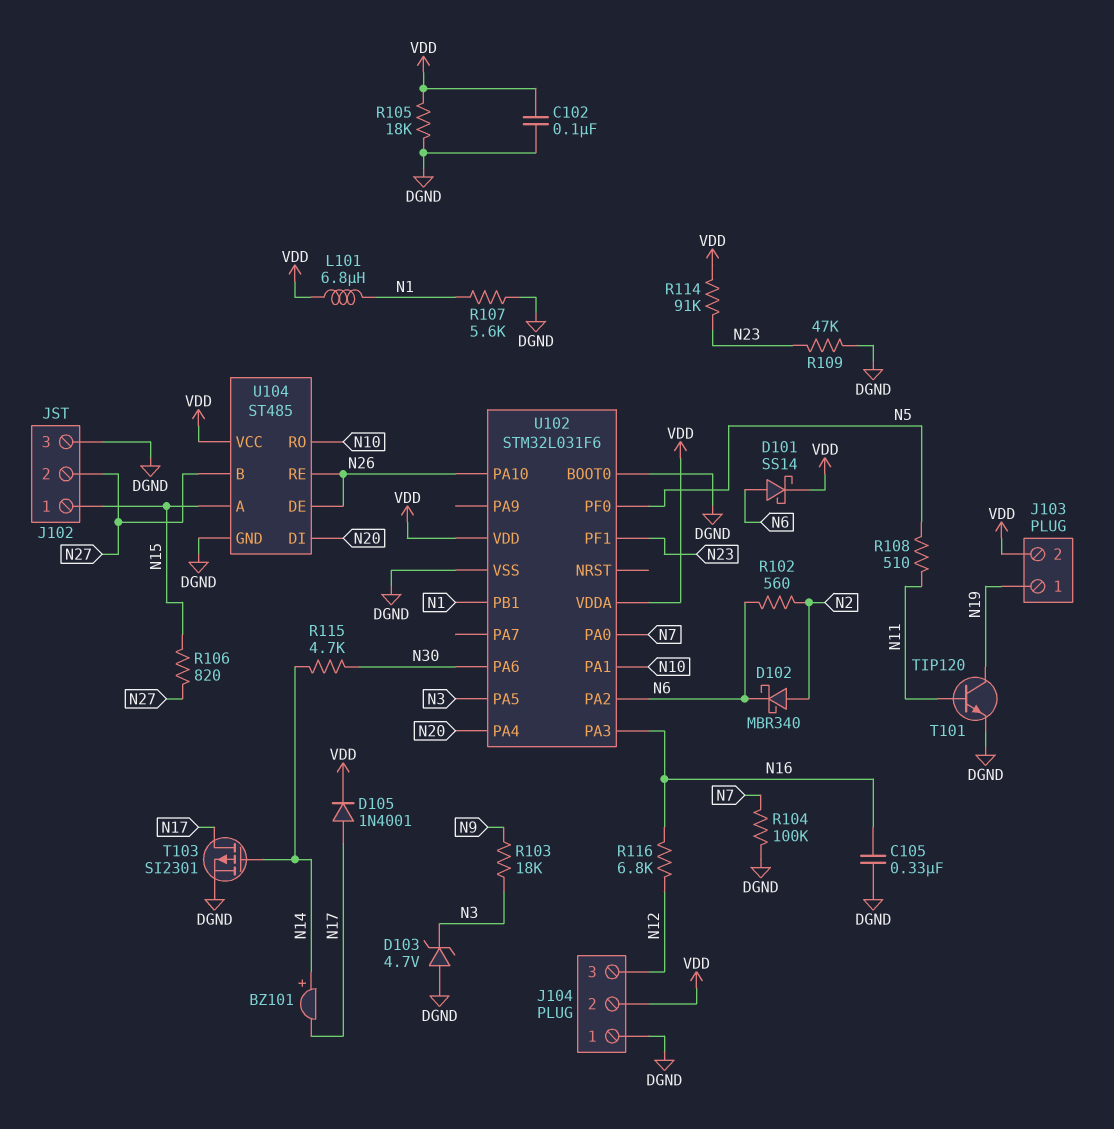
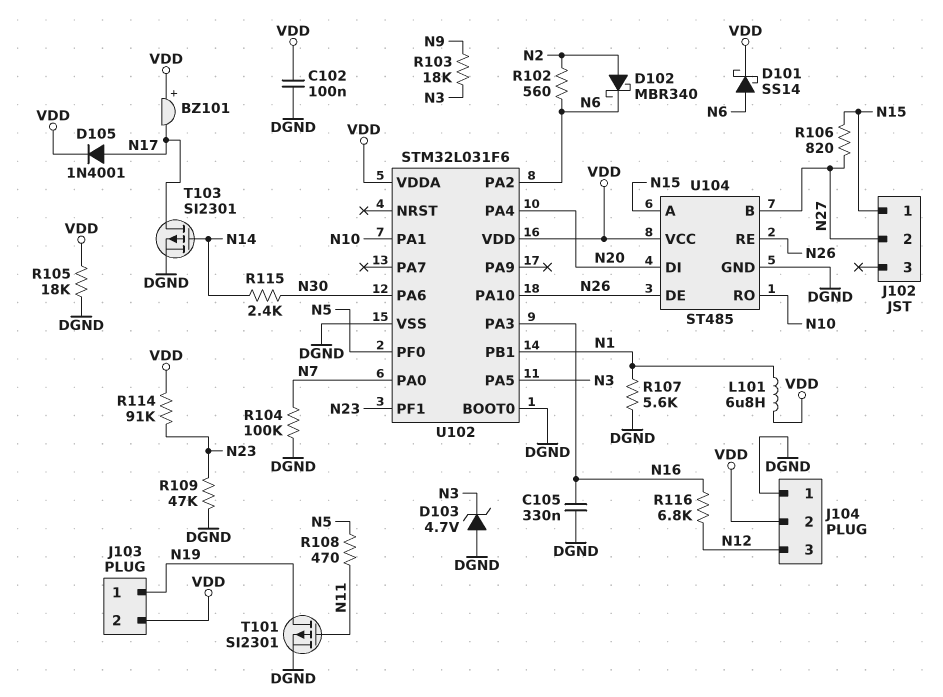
BZ101: buzzer (plus N14, minus N17) -> buzzer (plus VDD, minus N17)
J102 pin 3: DGND -> none
R108: 510 (N5, N11) -> 470 (N5, N11)
R115: 4.7k (N14, N30) -> 2.4k (N14, N30)
T101: NPN TIP120 (B N11, C N19, E DGND) -> PMOS SI2301 (G N11, D N19, S DGND)

